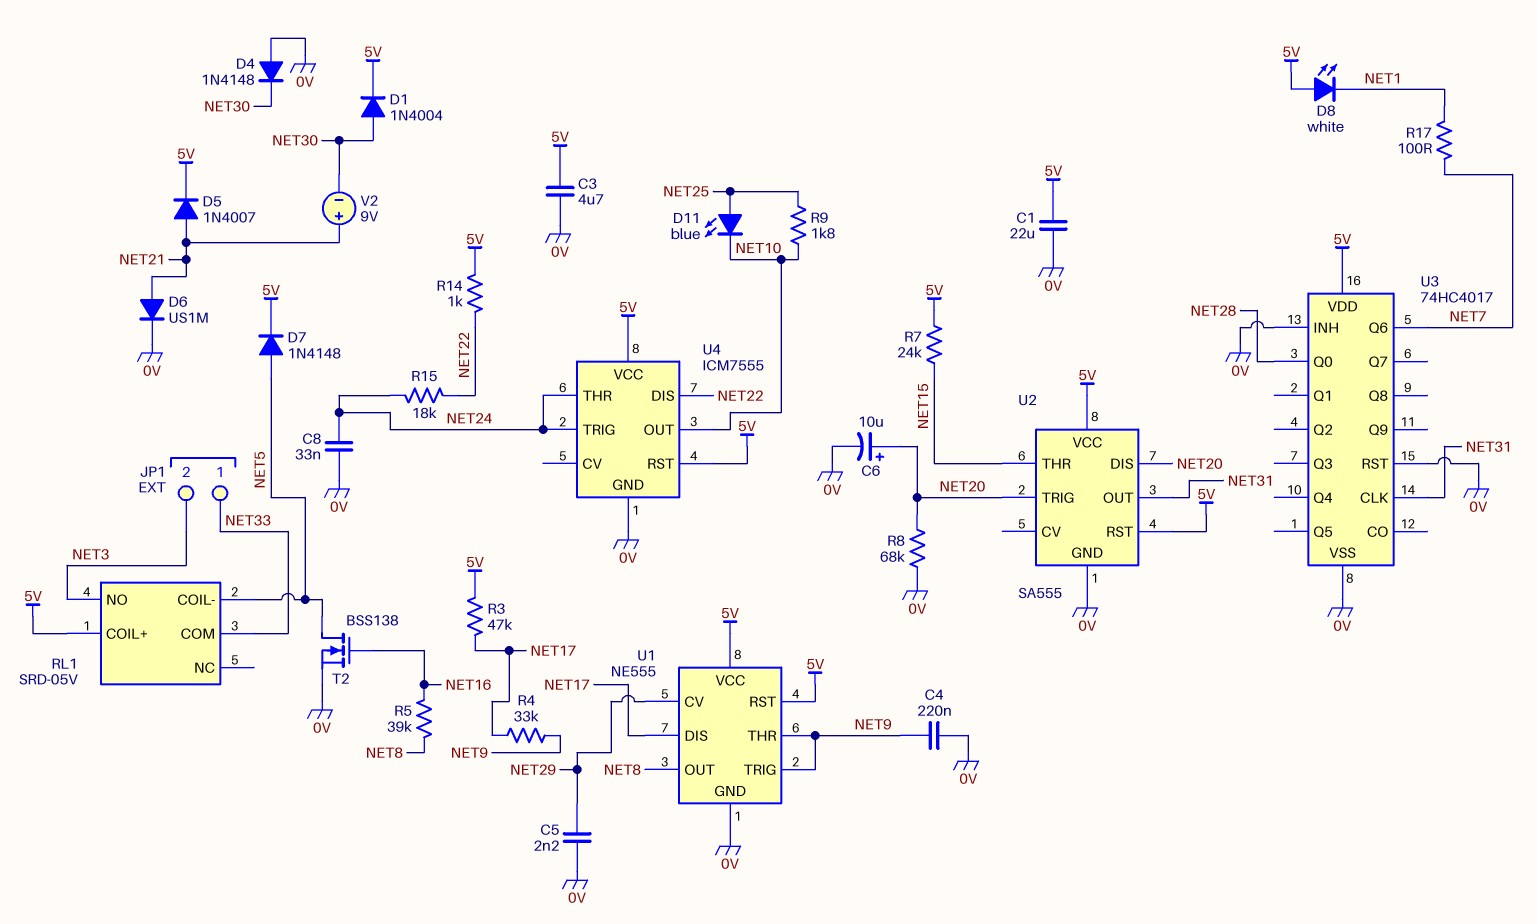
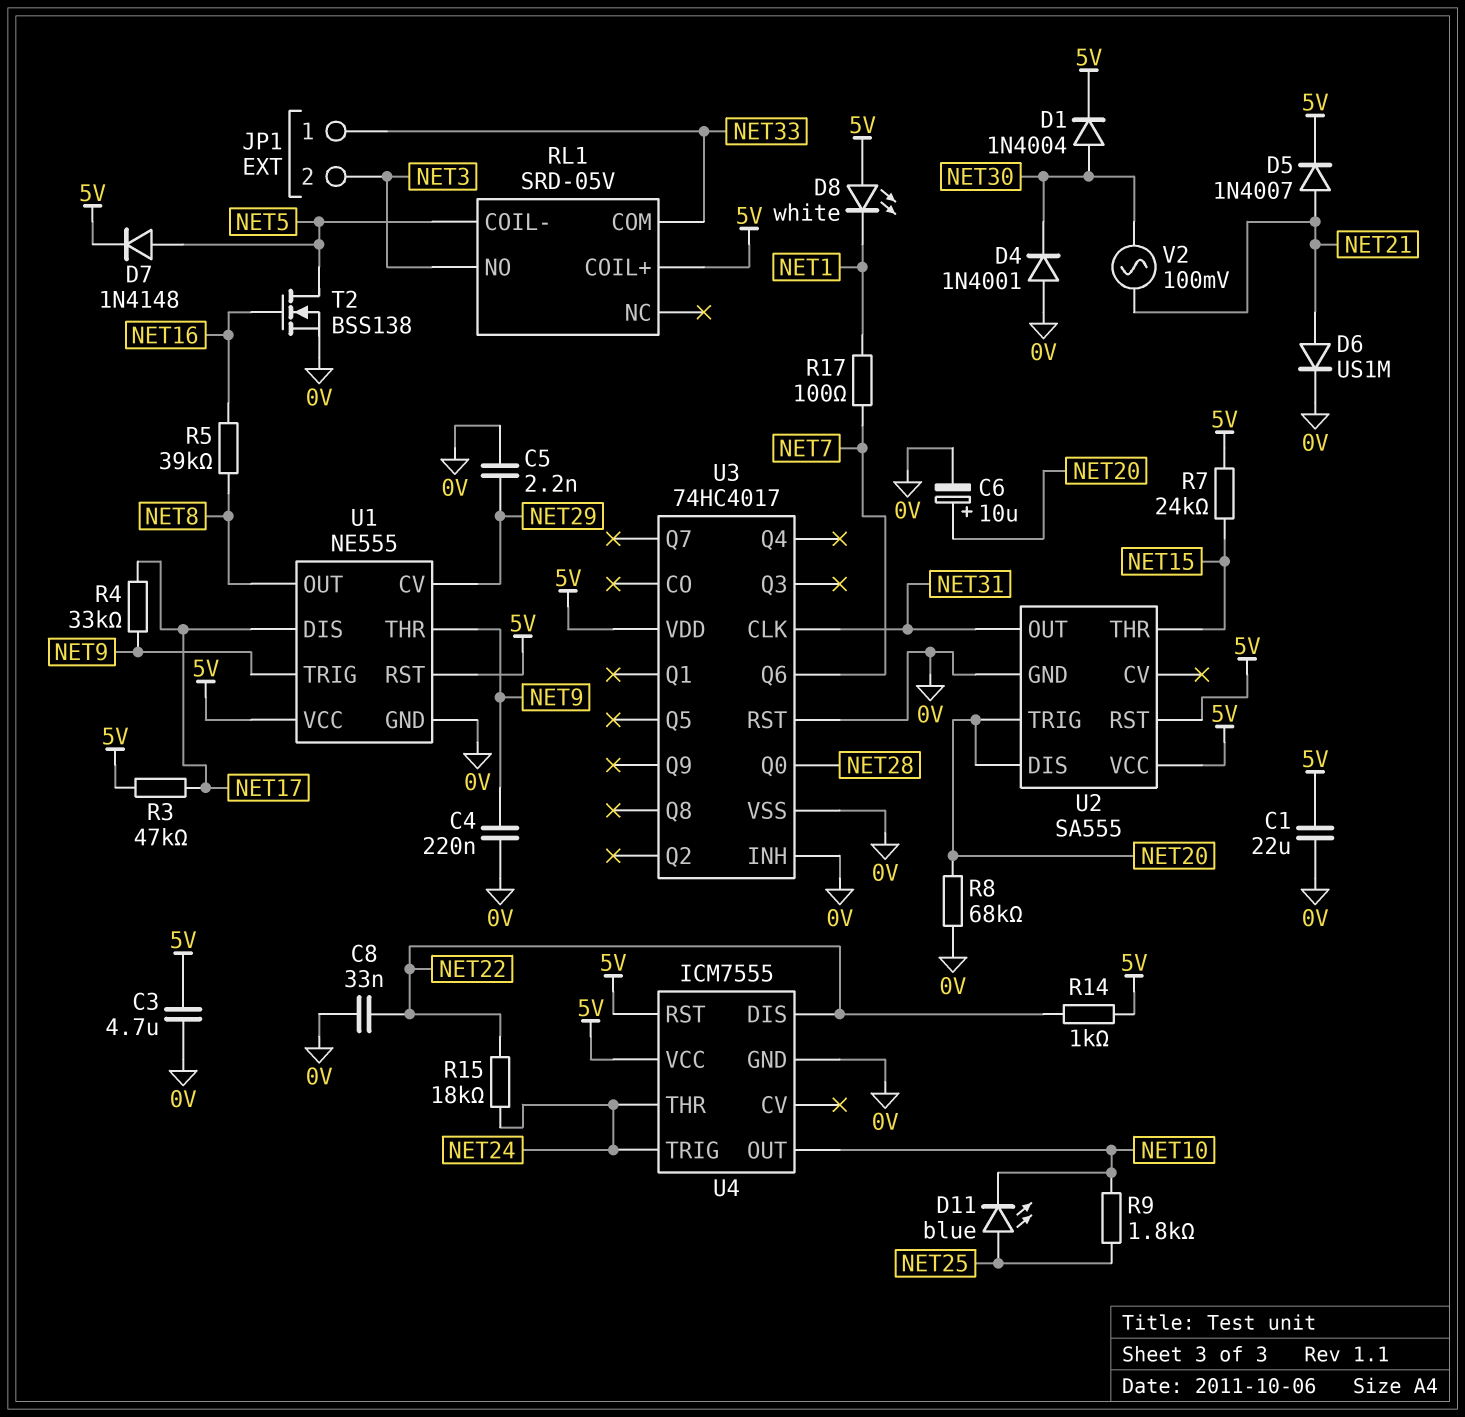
C8: 33nF (0V, NET24) -> 33nF (0V, NET22)
D4: diode 1N4148 (A 0V, K NET30) -> diode 1N4001 (A 0V, K NET30)
V2: 9V (plus NET21, minus NET30) -> AC 100mV (NET21, NET30)

